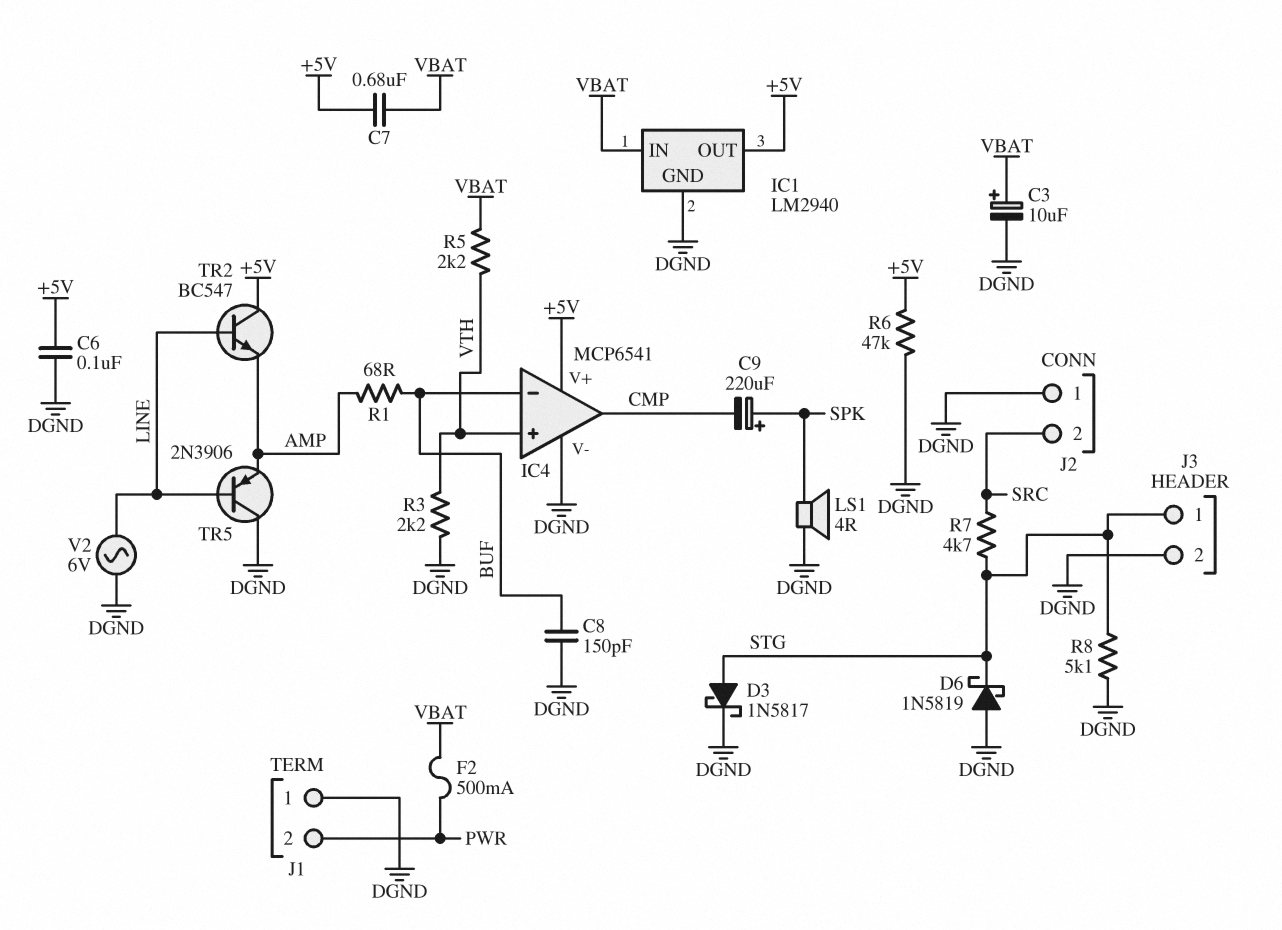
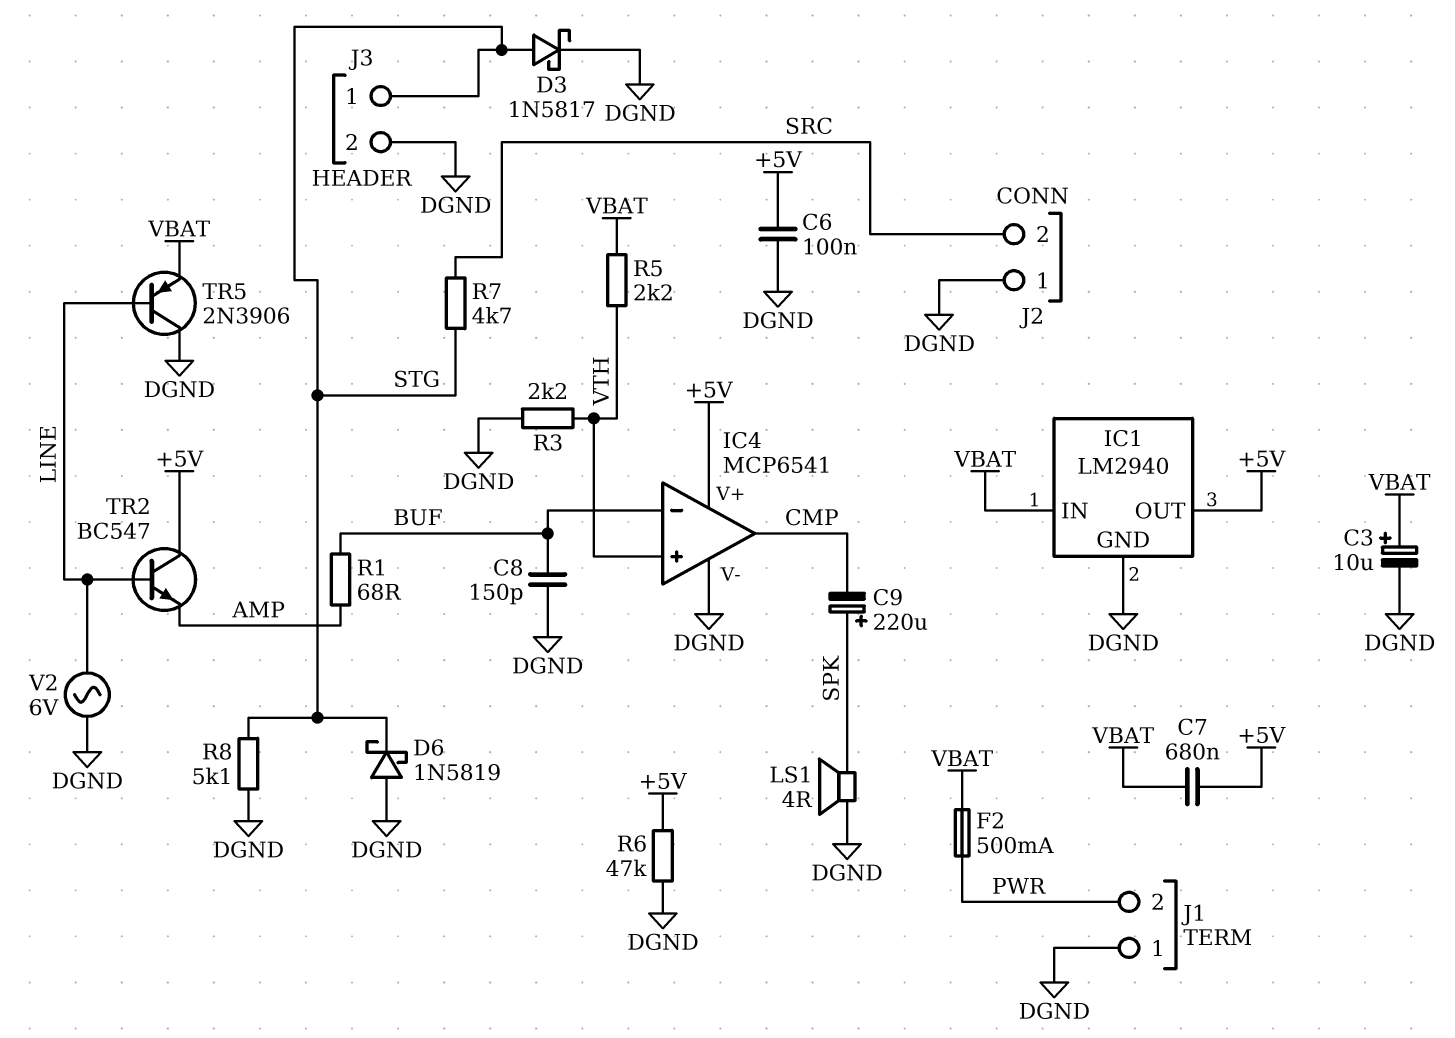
TR5: PNP 2N3906 (B LINE, C DGND, E AMP) -> PNP 2N3906 (B LINE, C DGND, E VBAT)

